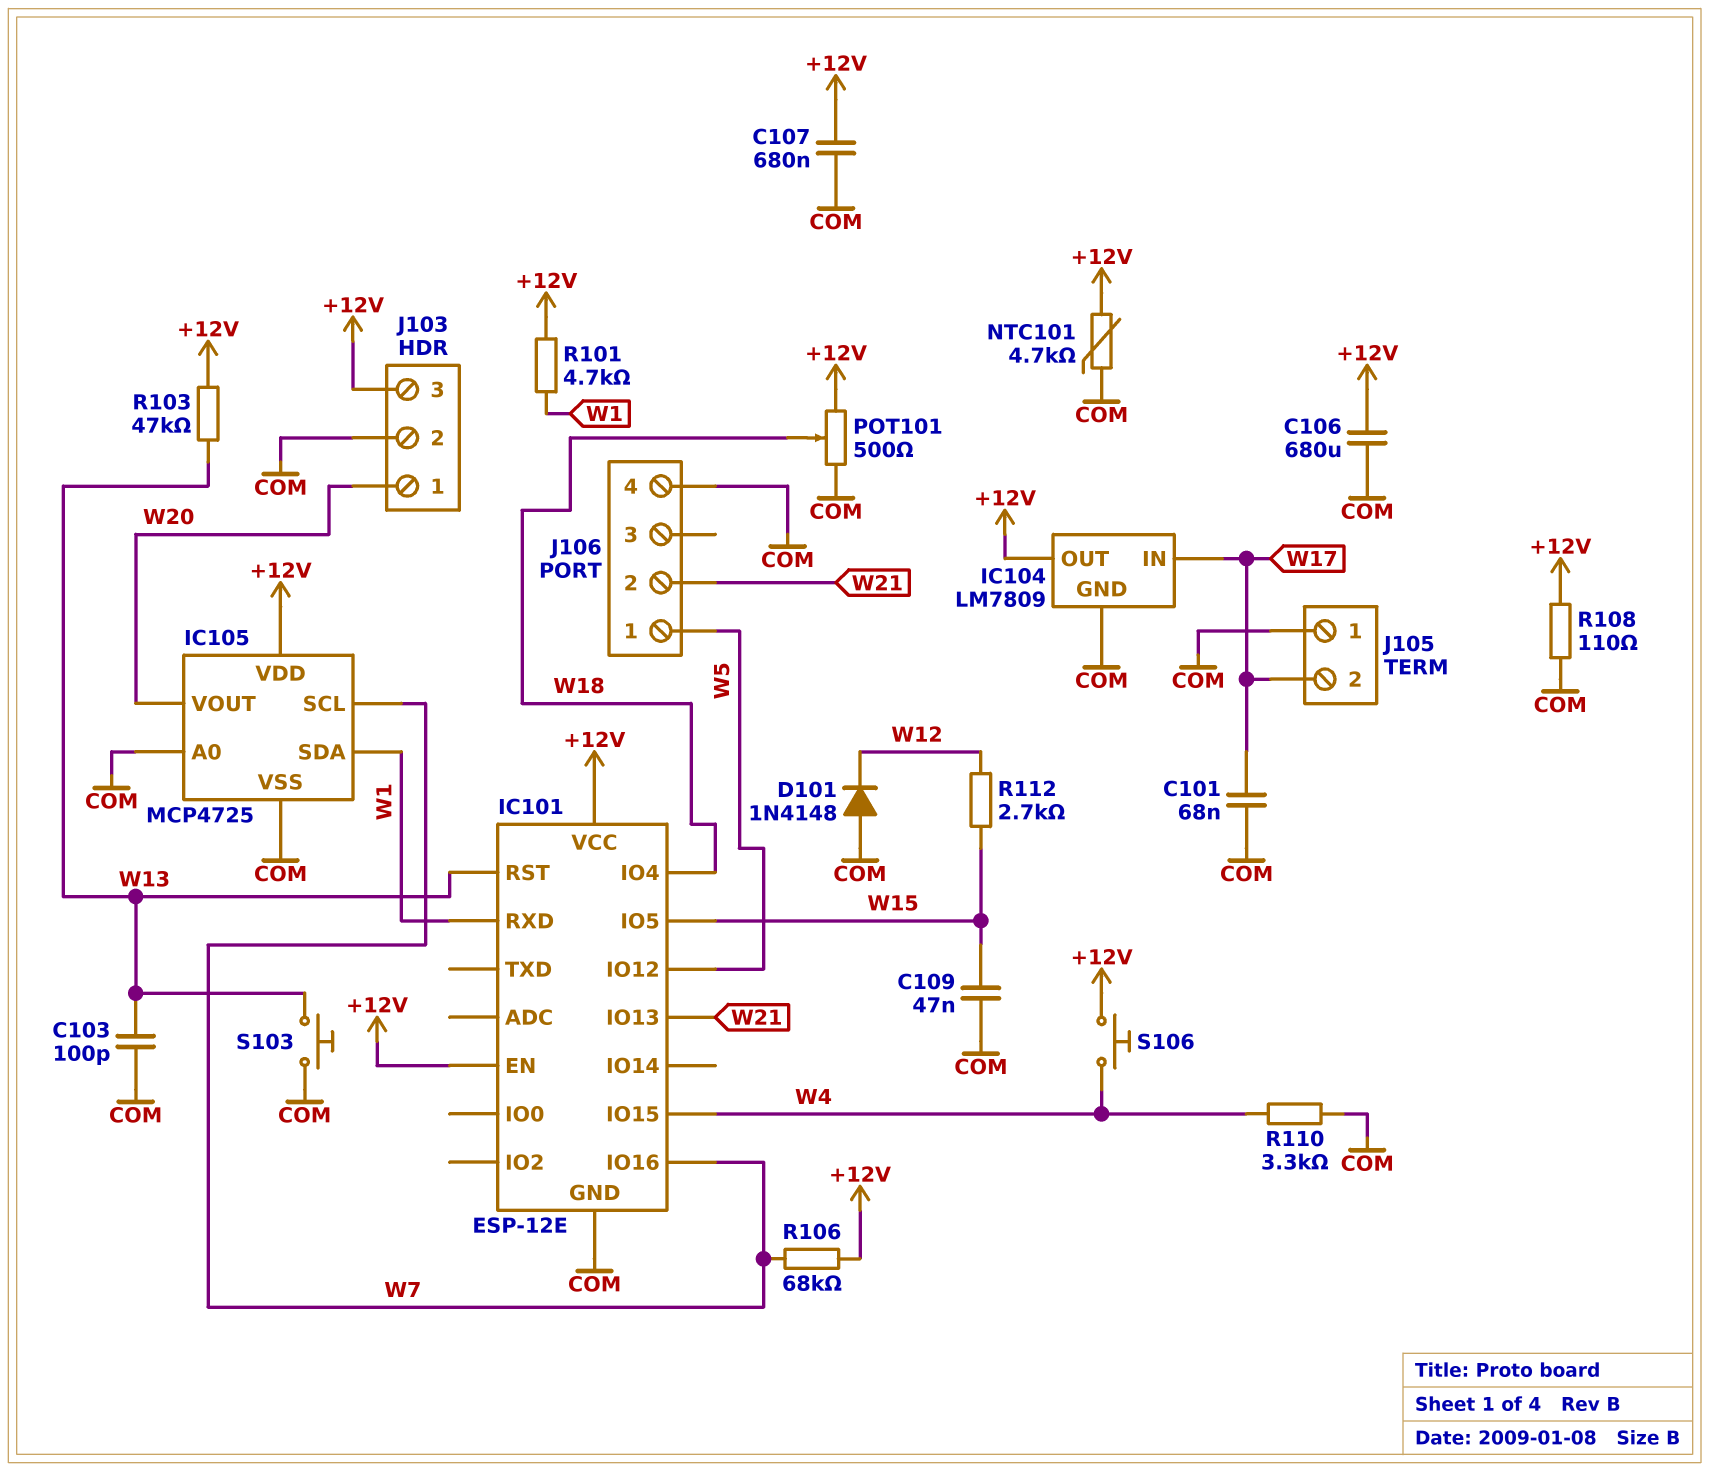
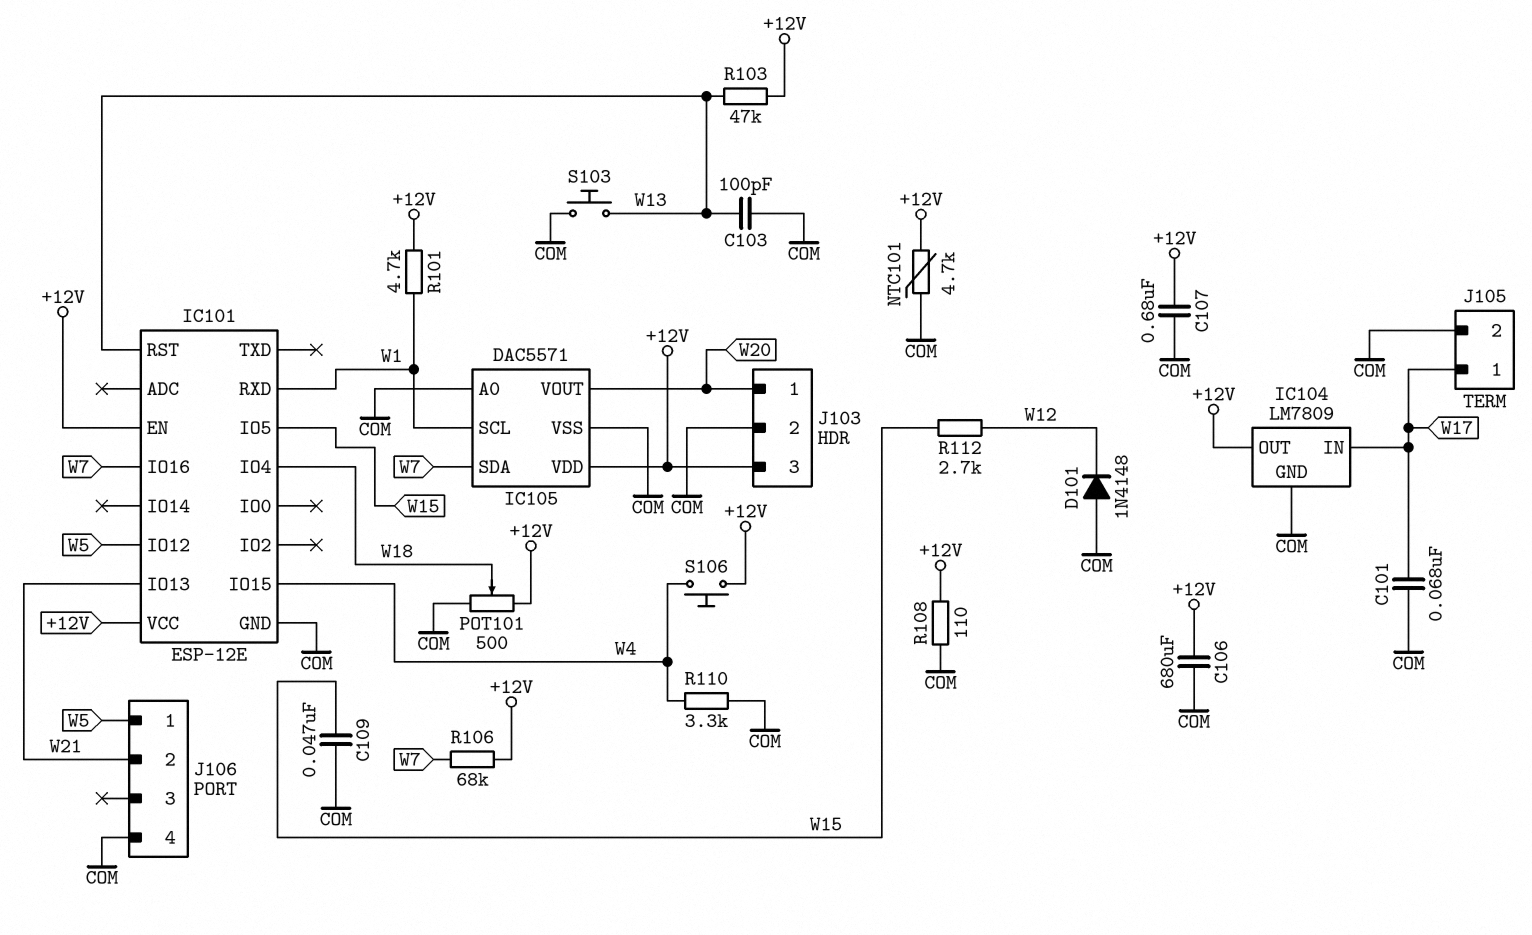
IC105: MCP4725 -> DAC5571
IC105 pin SCL: W7 -> W1
IC105 pin SDA: W1 -> W7
J105 pin 1: COM -> W17
J105 pin 2: W17 -> COM

